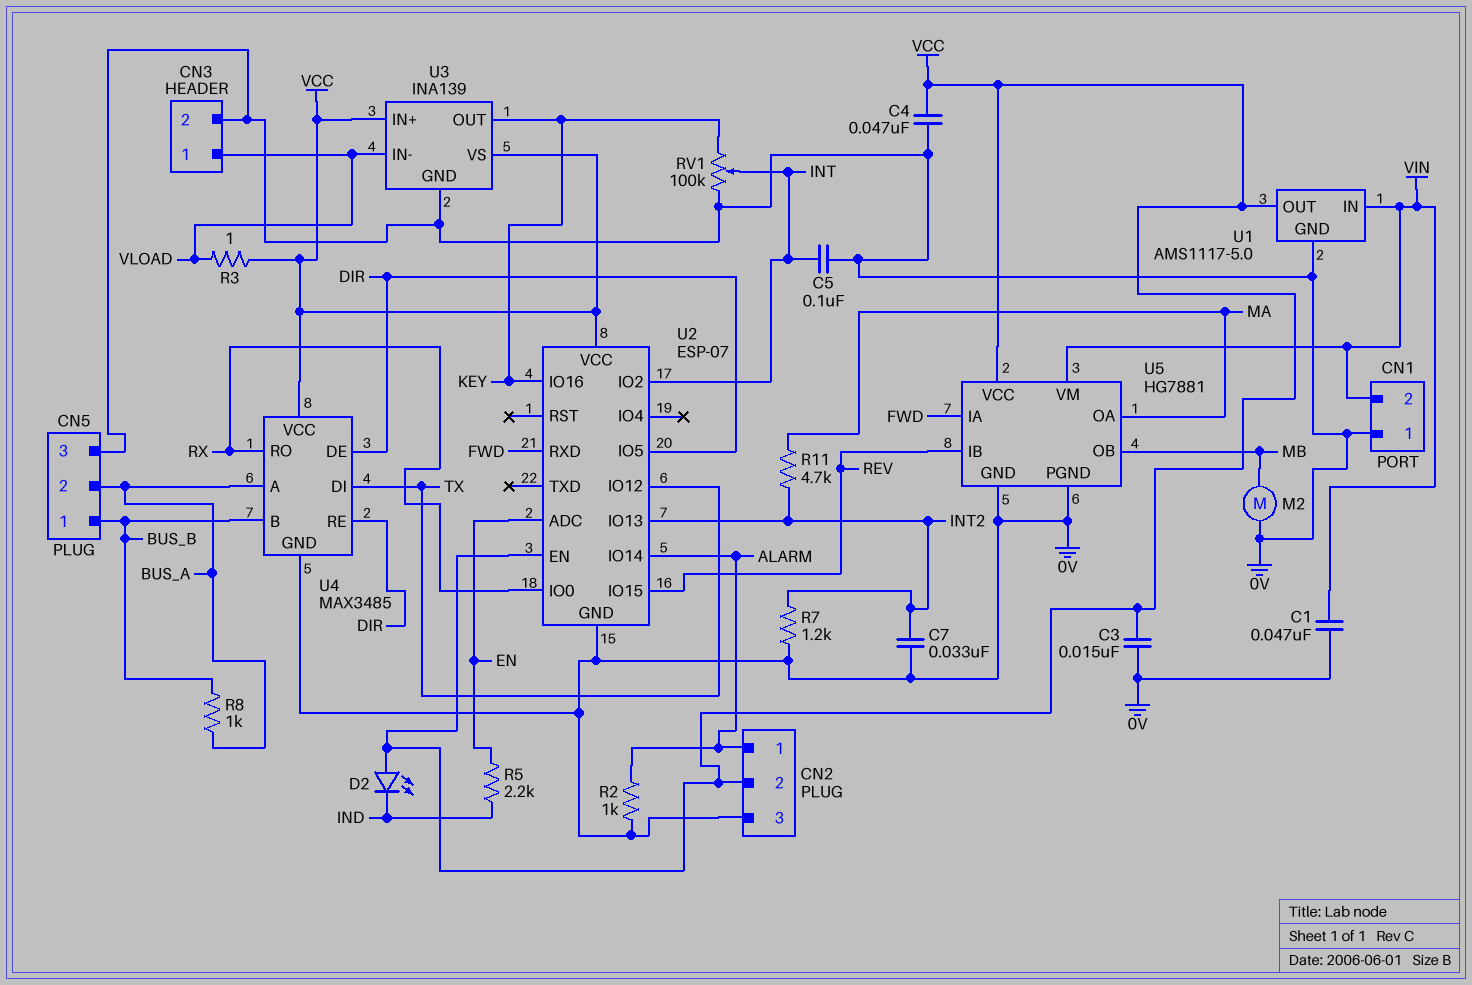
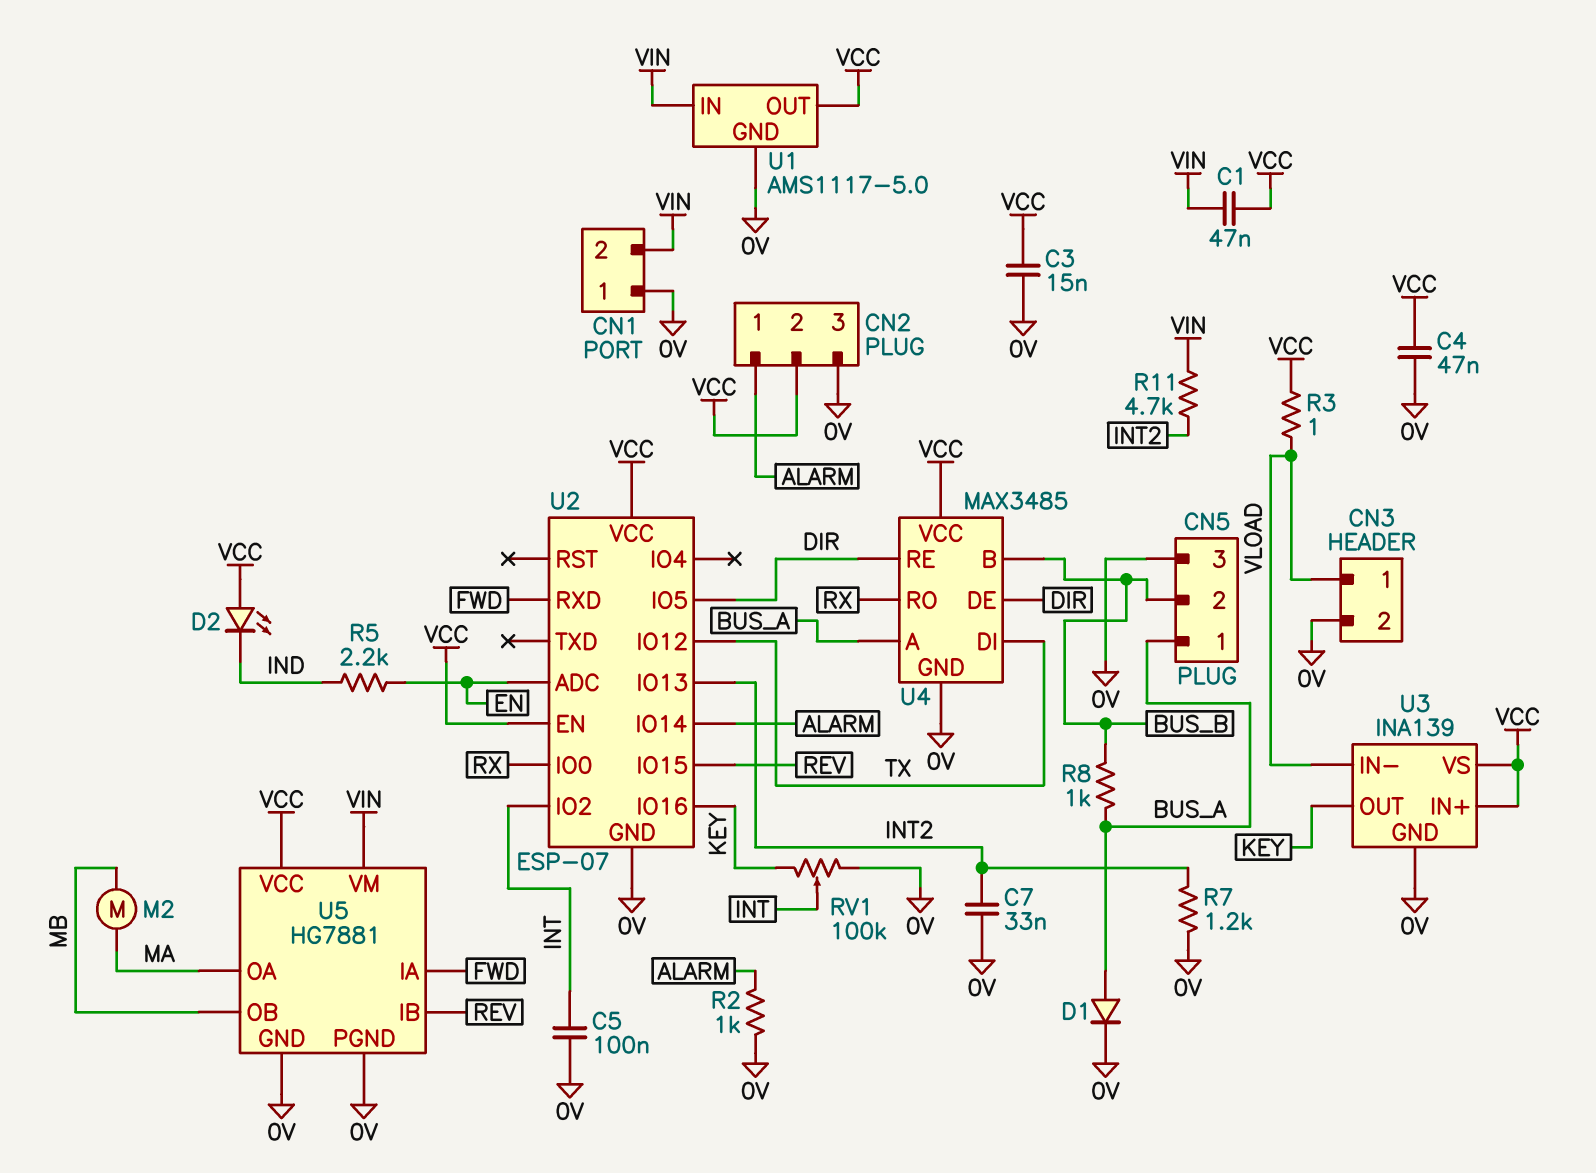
C1: 47nF (0V, VIN) -> 47nF (VCC, VIN)
CN5 pin 1: BUS_B -> BUS_A
CN5 pin 2: BUS_A -> BUS_B
D1: none -> diode (A BUS_A, K 0V)
M2: motor (0V, MB) -> motor (MA, MB)
R11: 4.7k (INT2, MA) -> 4.7k (INT2, VIN)

